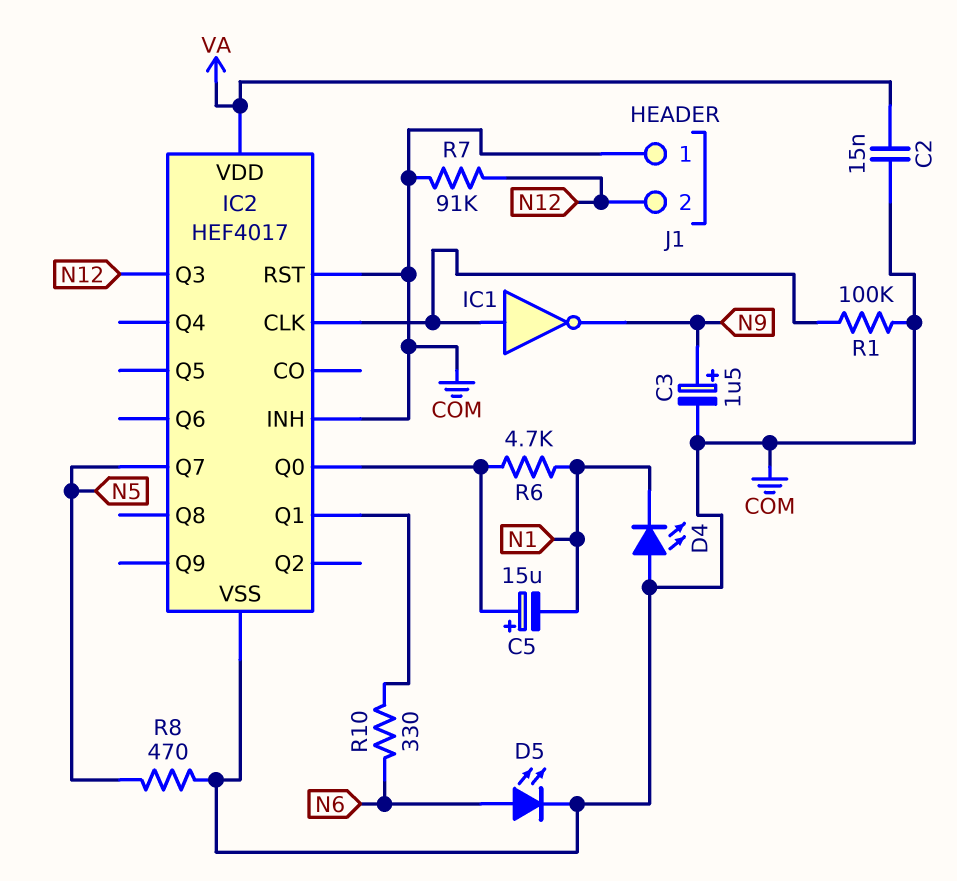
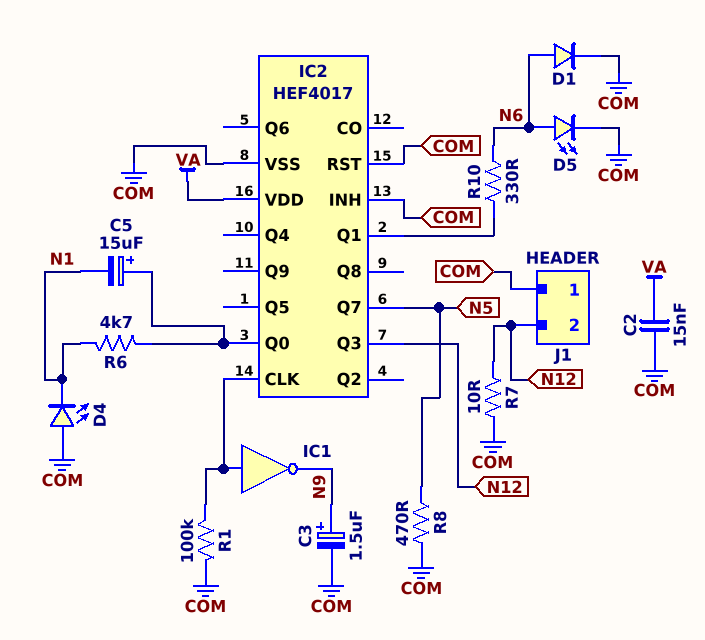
D1: none -> diode (A N6, K COM)
R7: 91k (COM, N12) -> 10 (COM, N12)

